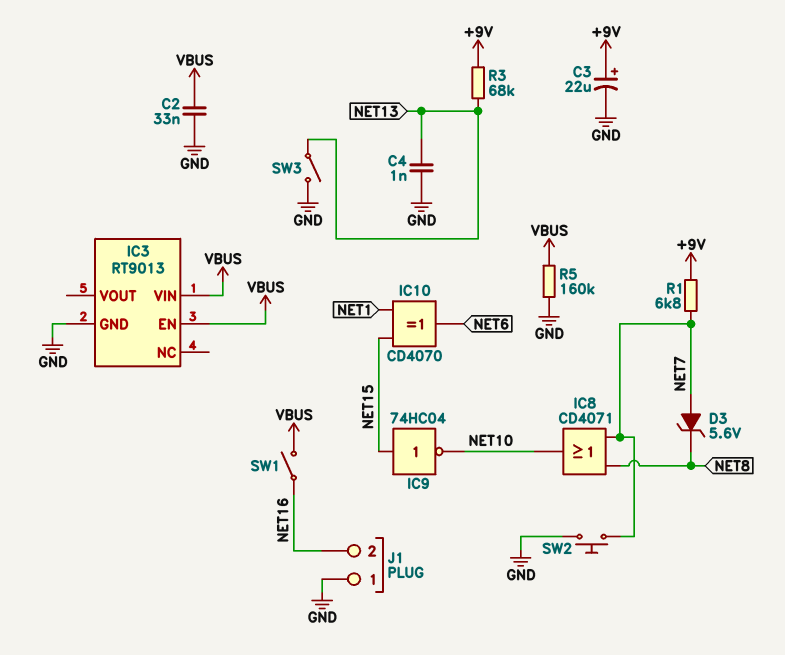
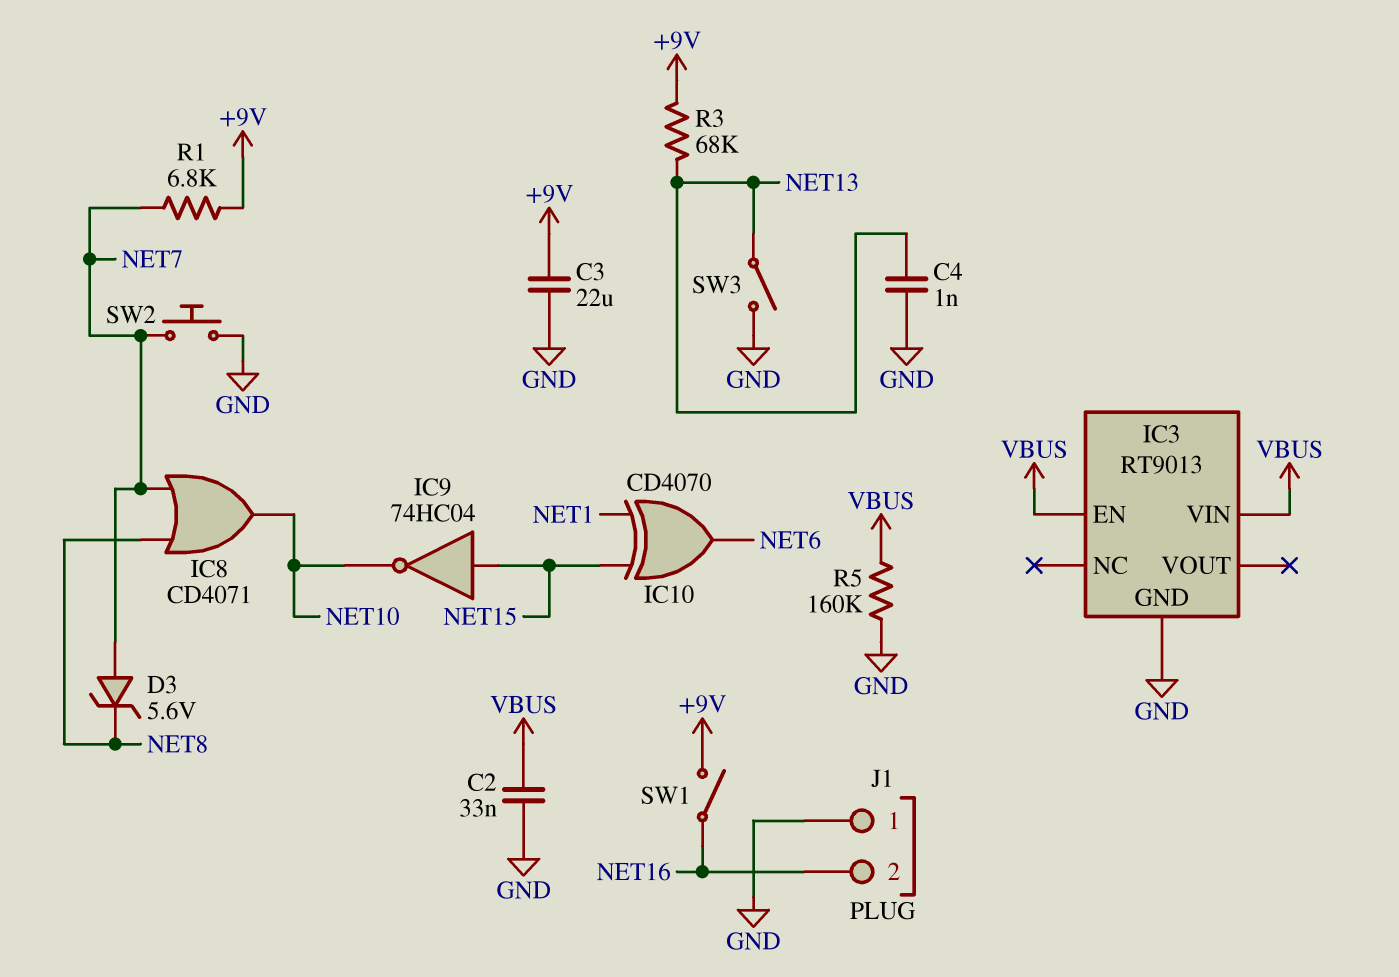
C3: 22uF (plus +9V, minus GND) -> 22uF (+9V, GND)
SW1: switch (NET16, VBUS) -> switch (+9V, NET16)

